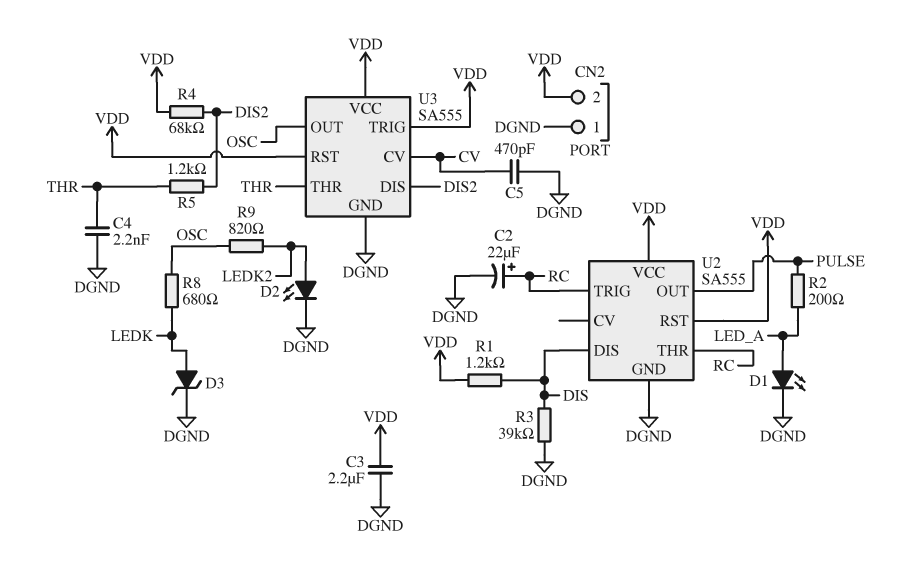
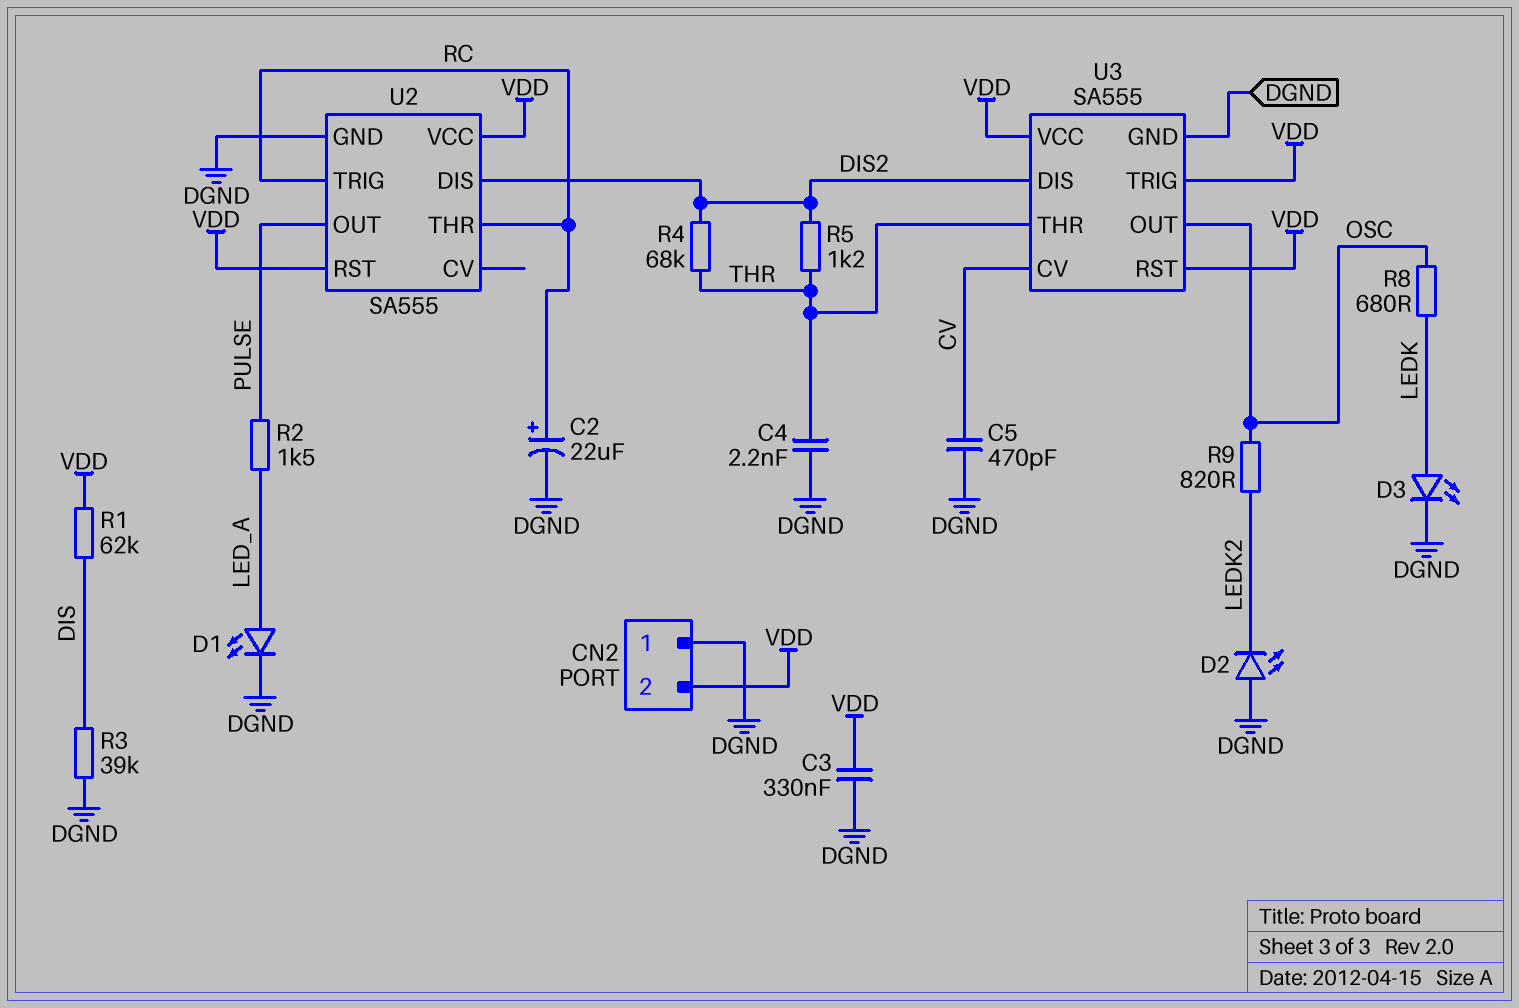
C3: 2.2uF (DGND, VDD) -> 330nF (DGND, VDD)
D2: LED (A LEDK2, K DGND) -> LED (A DGND, K LEDK2)
D3: zener (A LEDK, K DGND) -> LED (A LEDK, K DGND)
R1: 1.2k (DIS, VDD) -> 62k (DIS, VDD)
R2: 200 (LED_A, PULSE) -> 1.5k (LED_A, PULSE)
R4: 68k (DIS2, VDD) -> 68k (DIS2, THR)
U2 pin DIS: DIS -> DIS2

